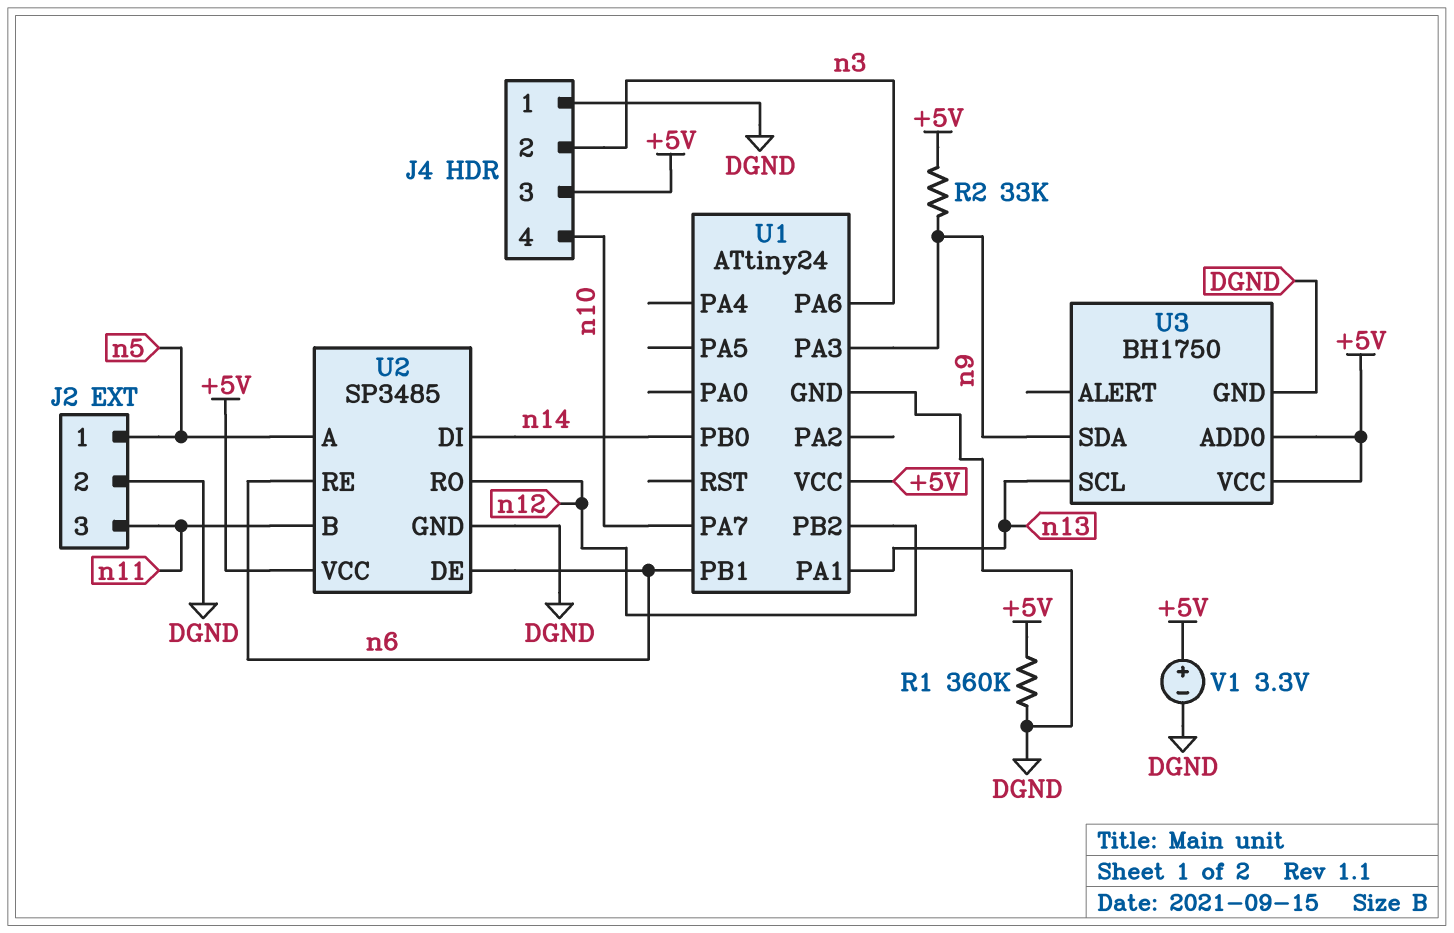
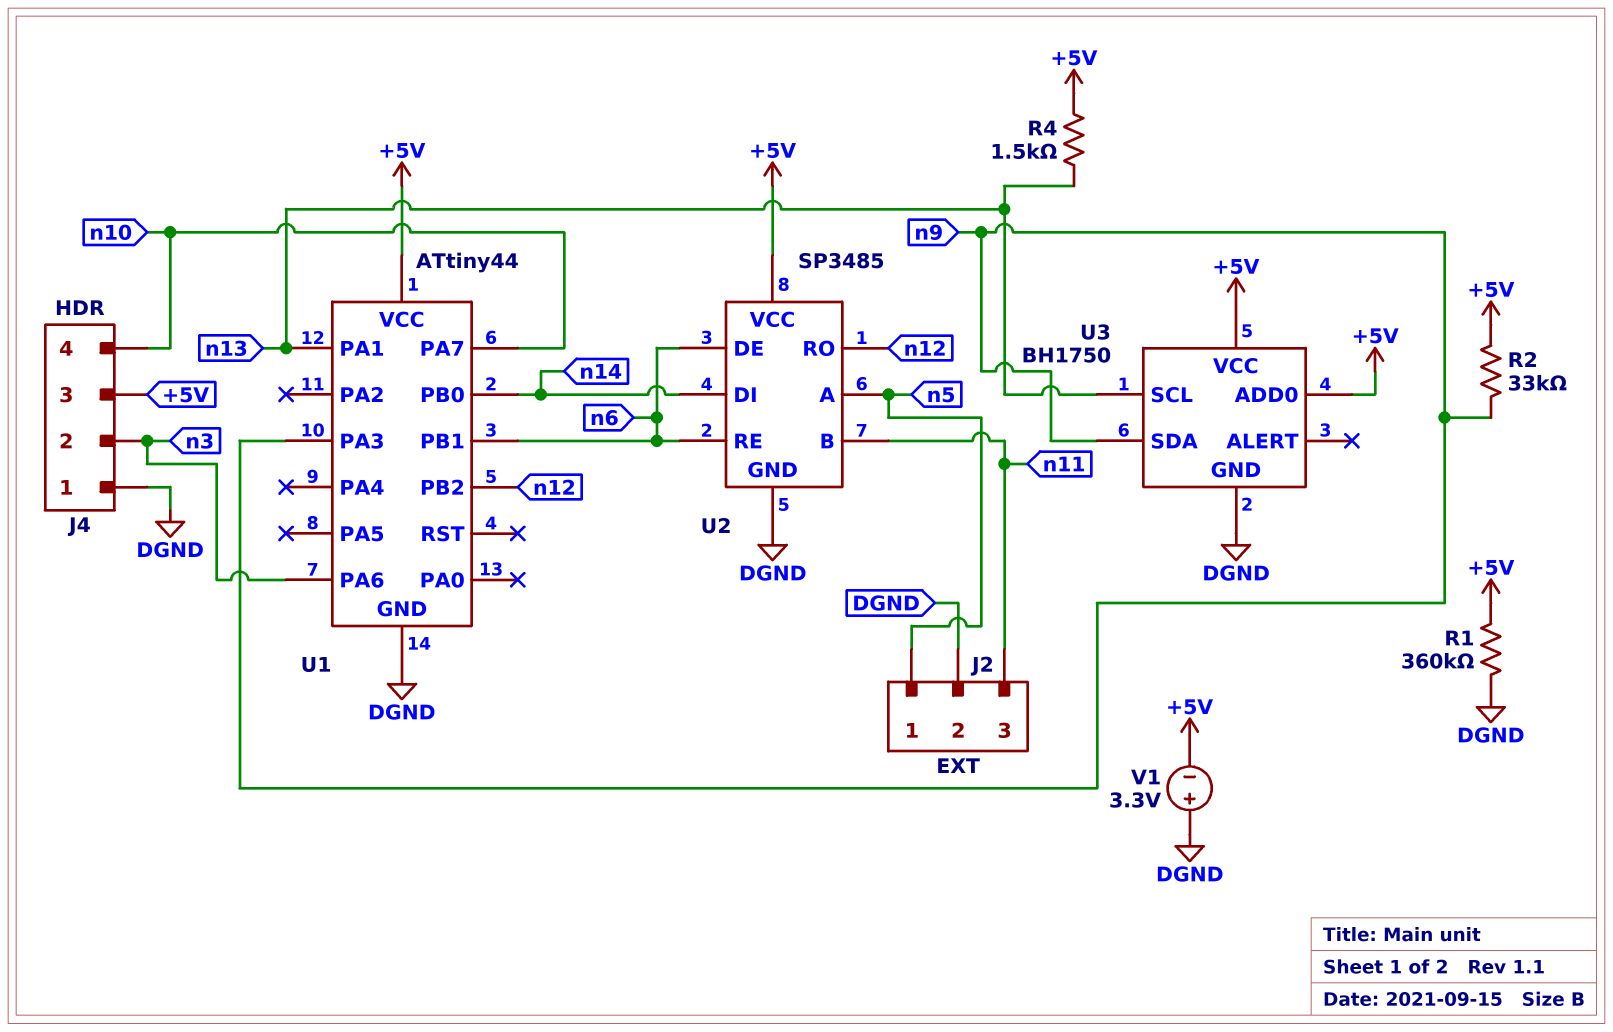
R4: none -> 1.5k (+5V, n13)
U1: ATtiny24 -> ATtiny44
V1: 3.3V (plus +5V, minus DGND) -> 3.3V (plus DGND, minus +5V)

